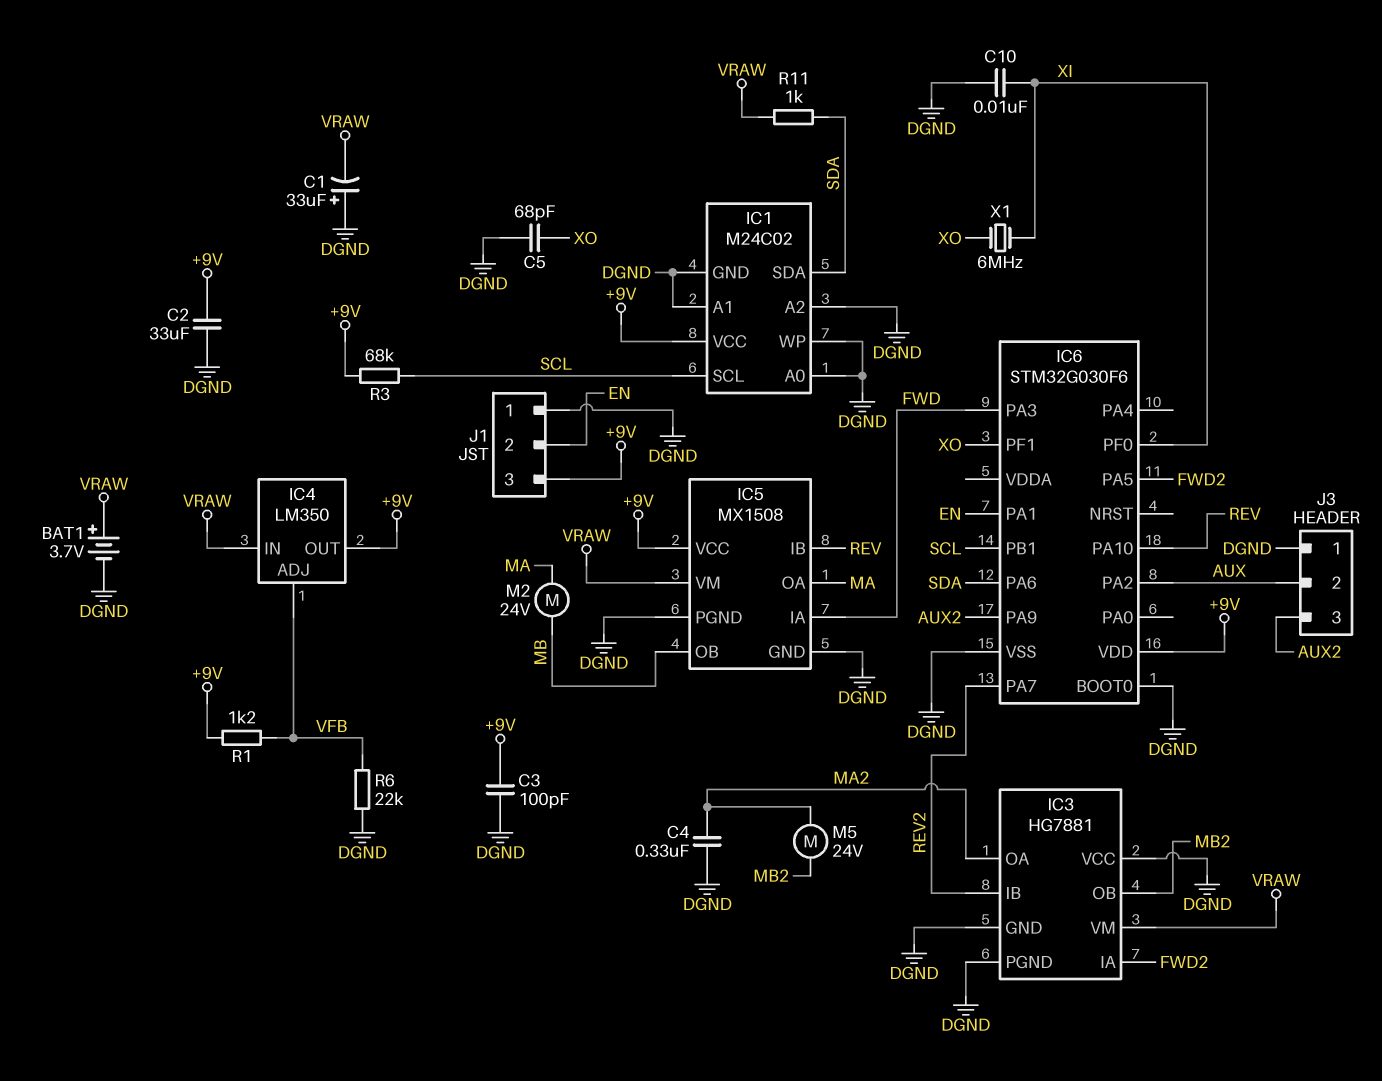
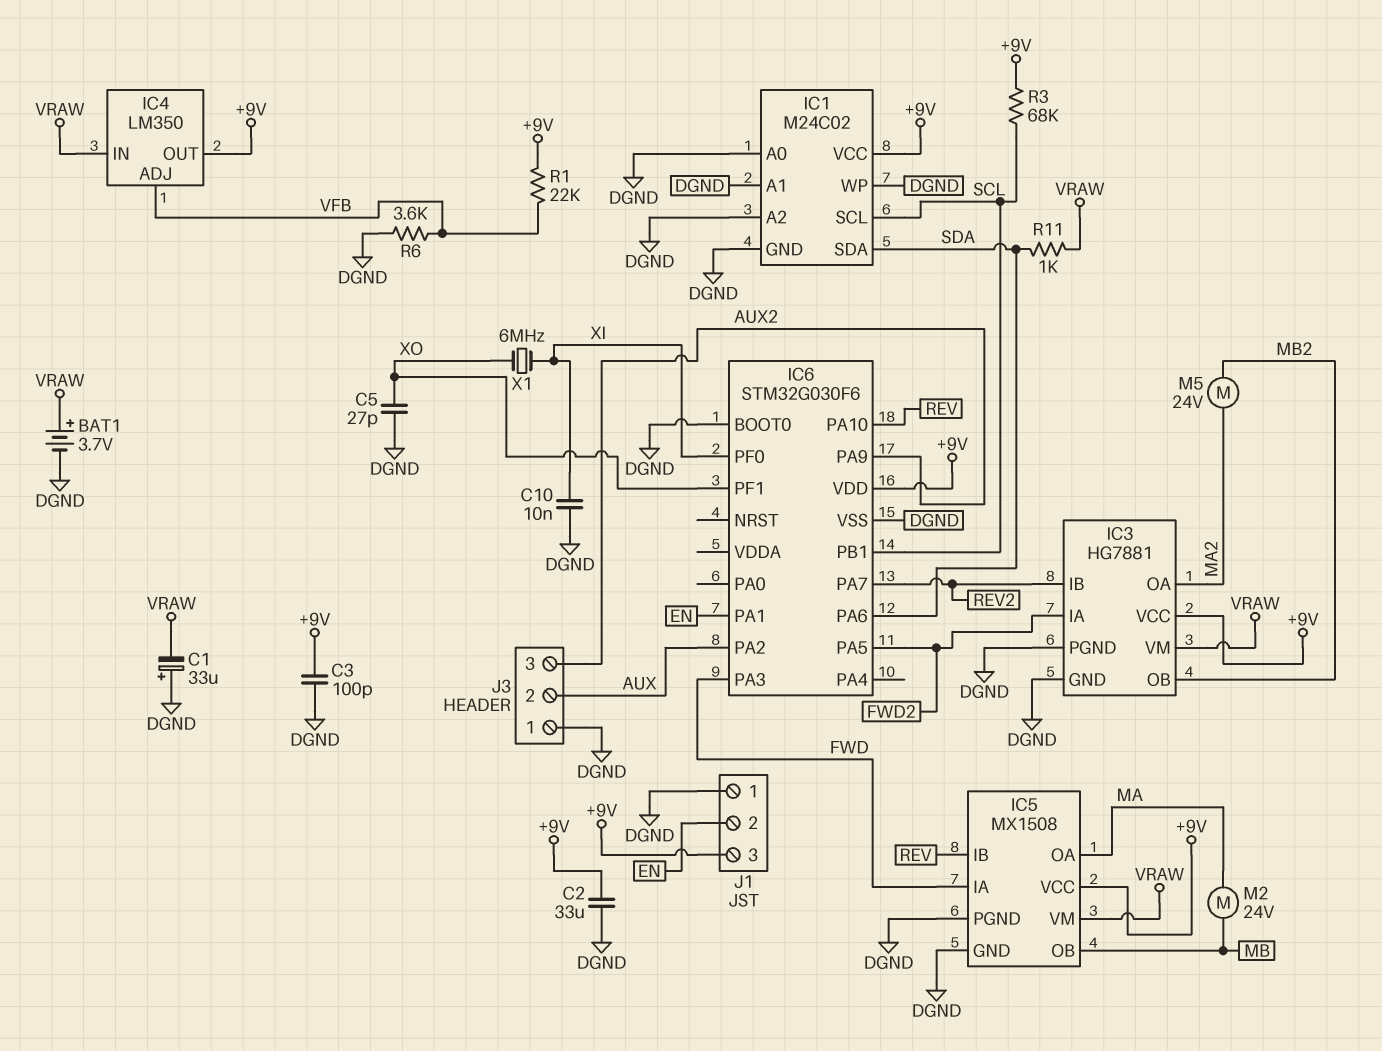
C4: 330nF (DGND, MA2) -> none
C5: 68pF (DGND, XO) -> 27pF (DGND, XO)
IC3 pin VCC: DGND -> +9V
R1: 1.2k (+9V, VFB) -> 22k (+9V, VFB)
R6: 22k (DGND, VFB) -> 3.6k (DGND, VFB)

